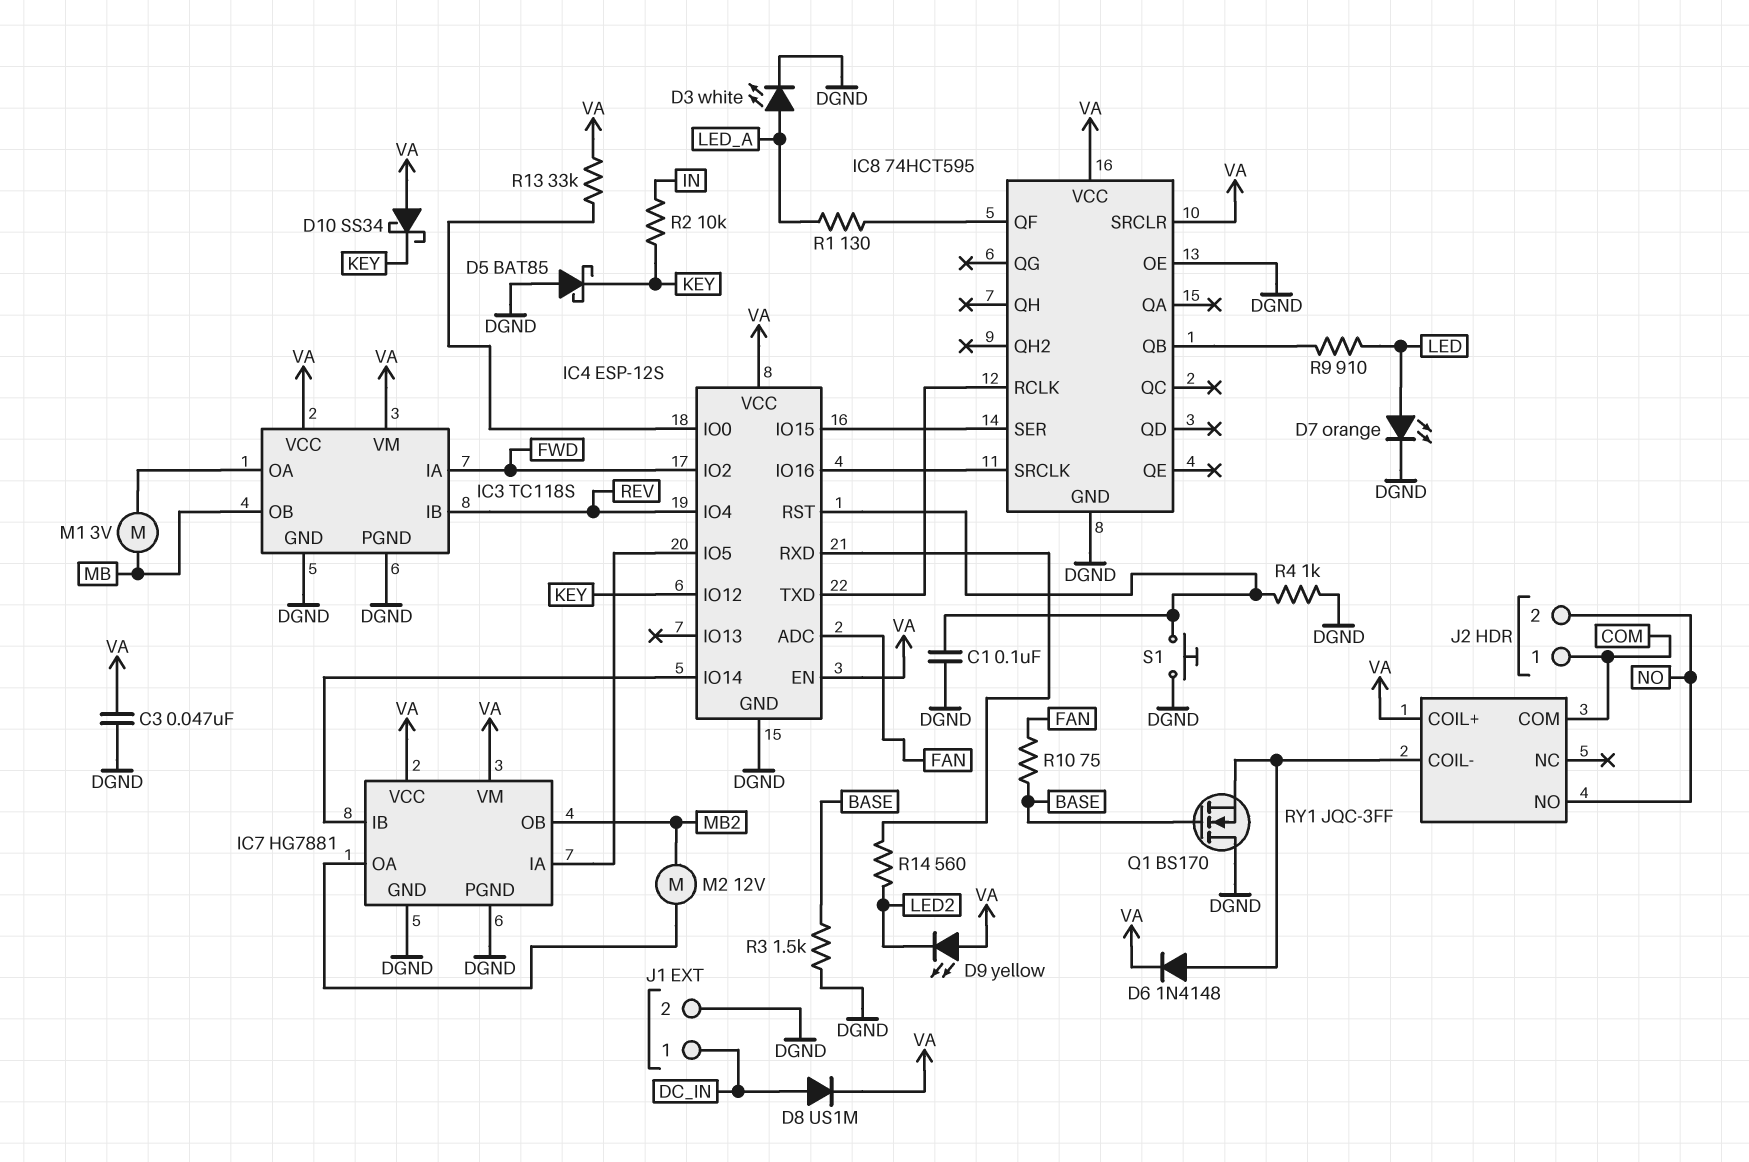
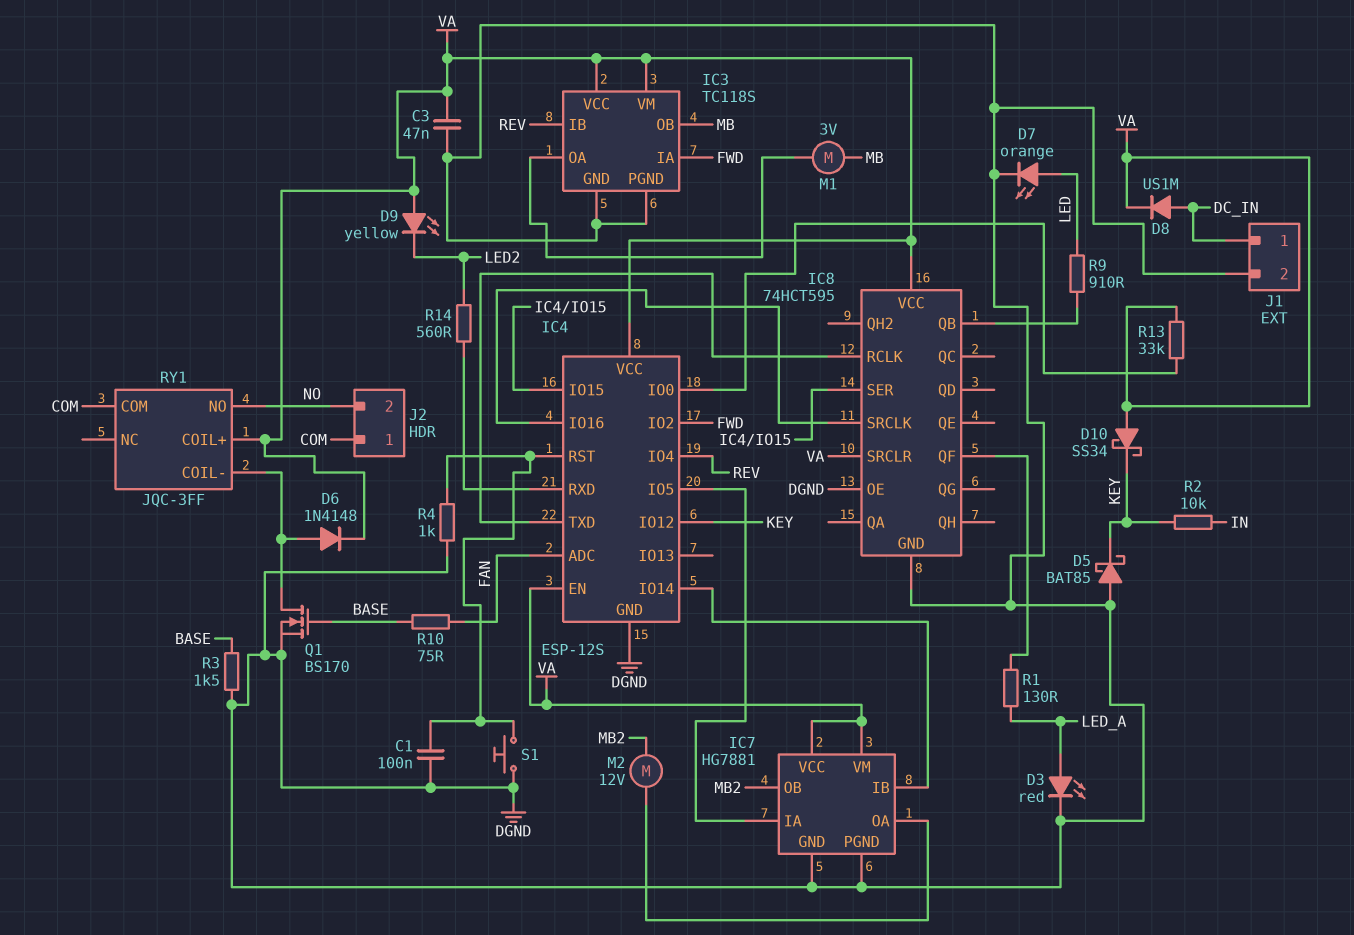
D3: LED white (A LED_A, K DGND) -> LED red (A LED_A, K DGND)
Q1: NMOS BS170 (G BASE, D DGND, S RY1/COIL-) -> NMOS BS170 (G BASE, D RY1/COIL-, S DGND)

